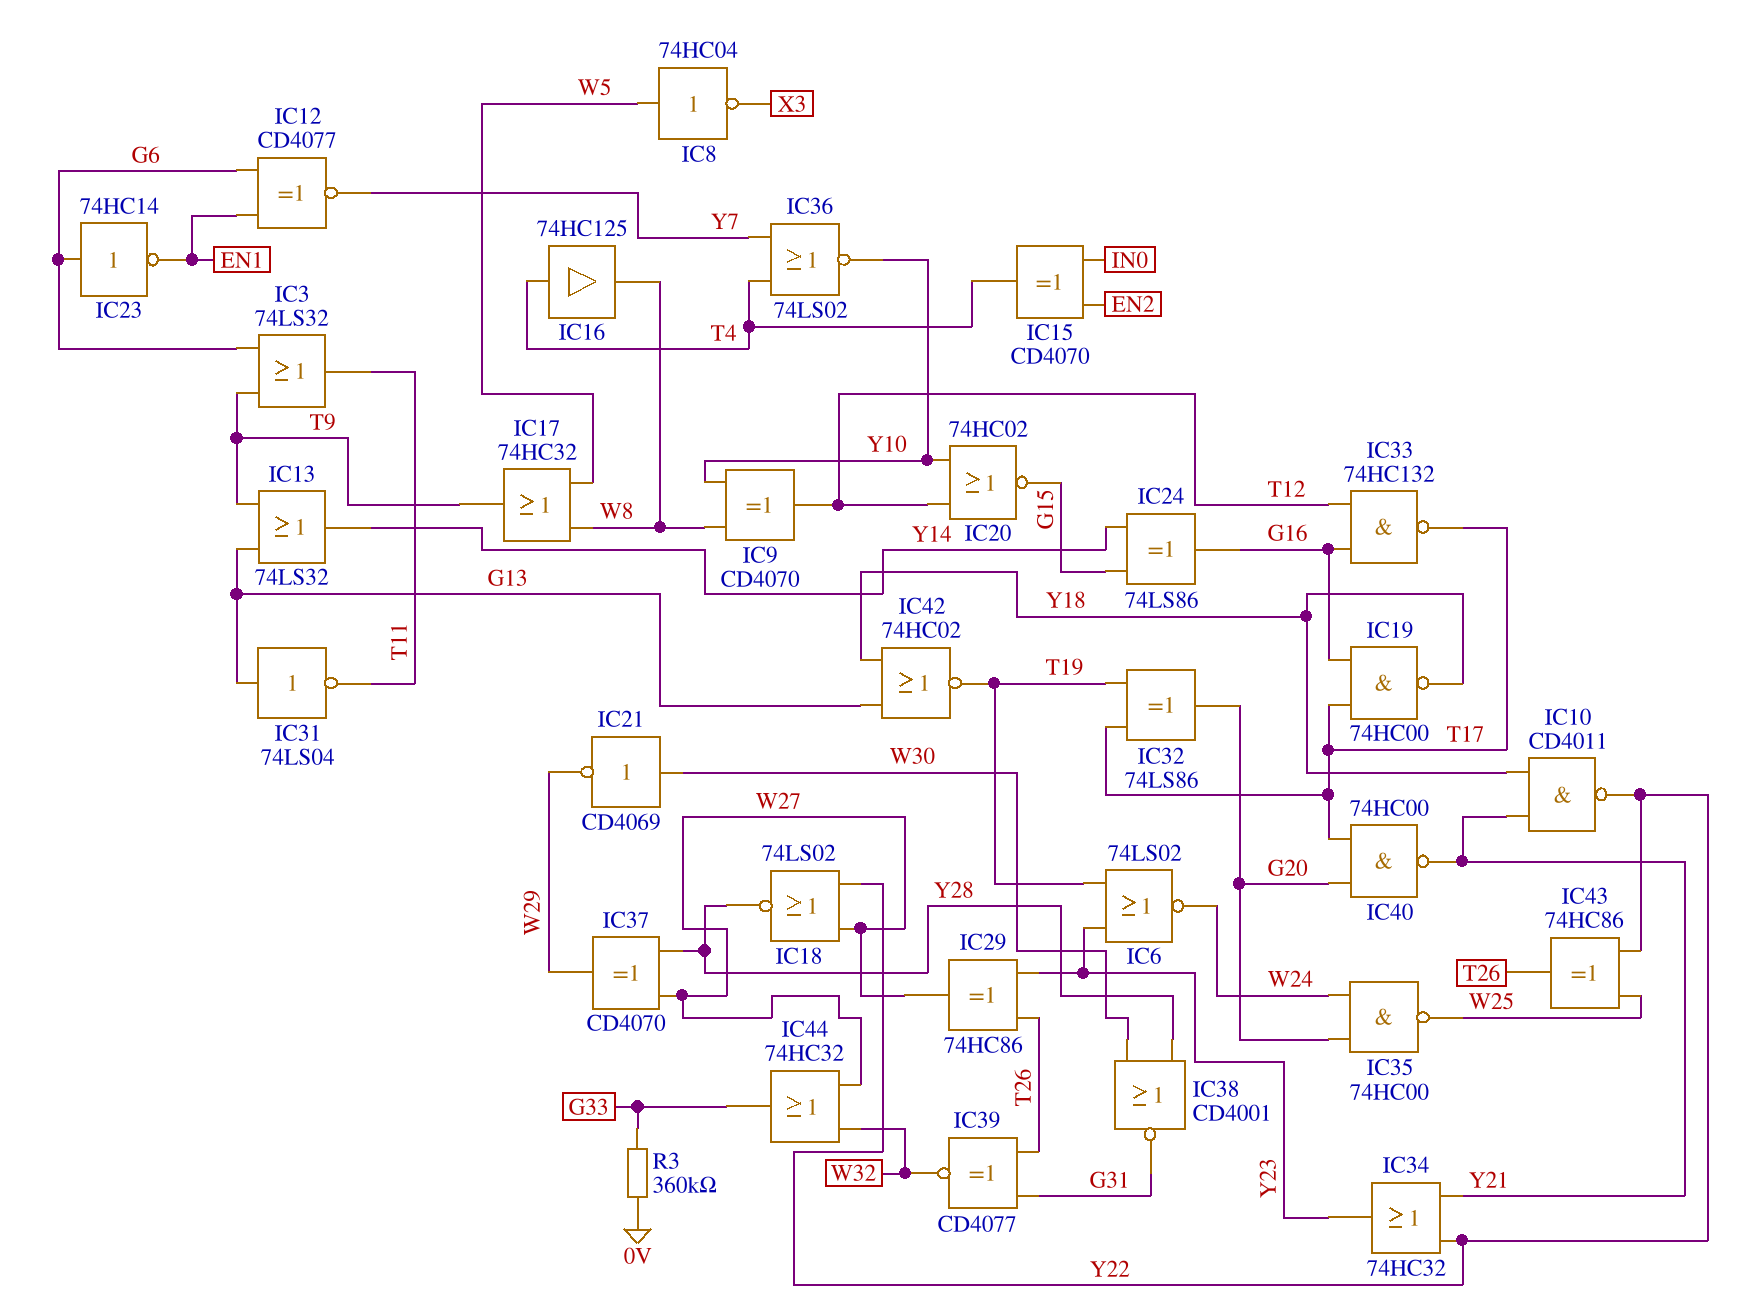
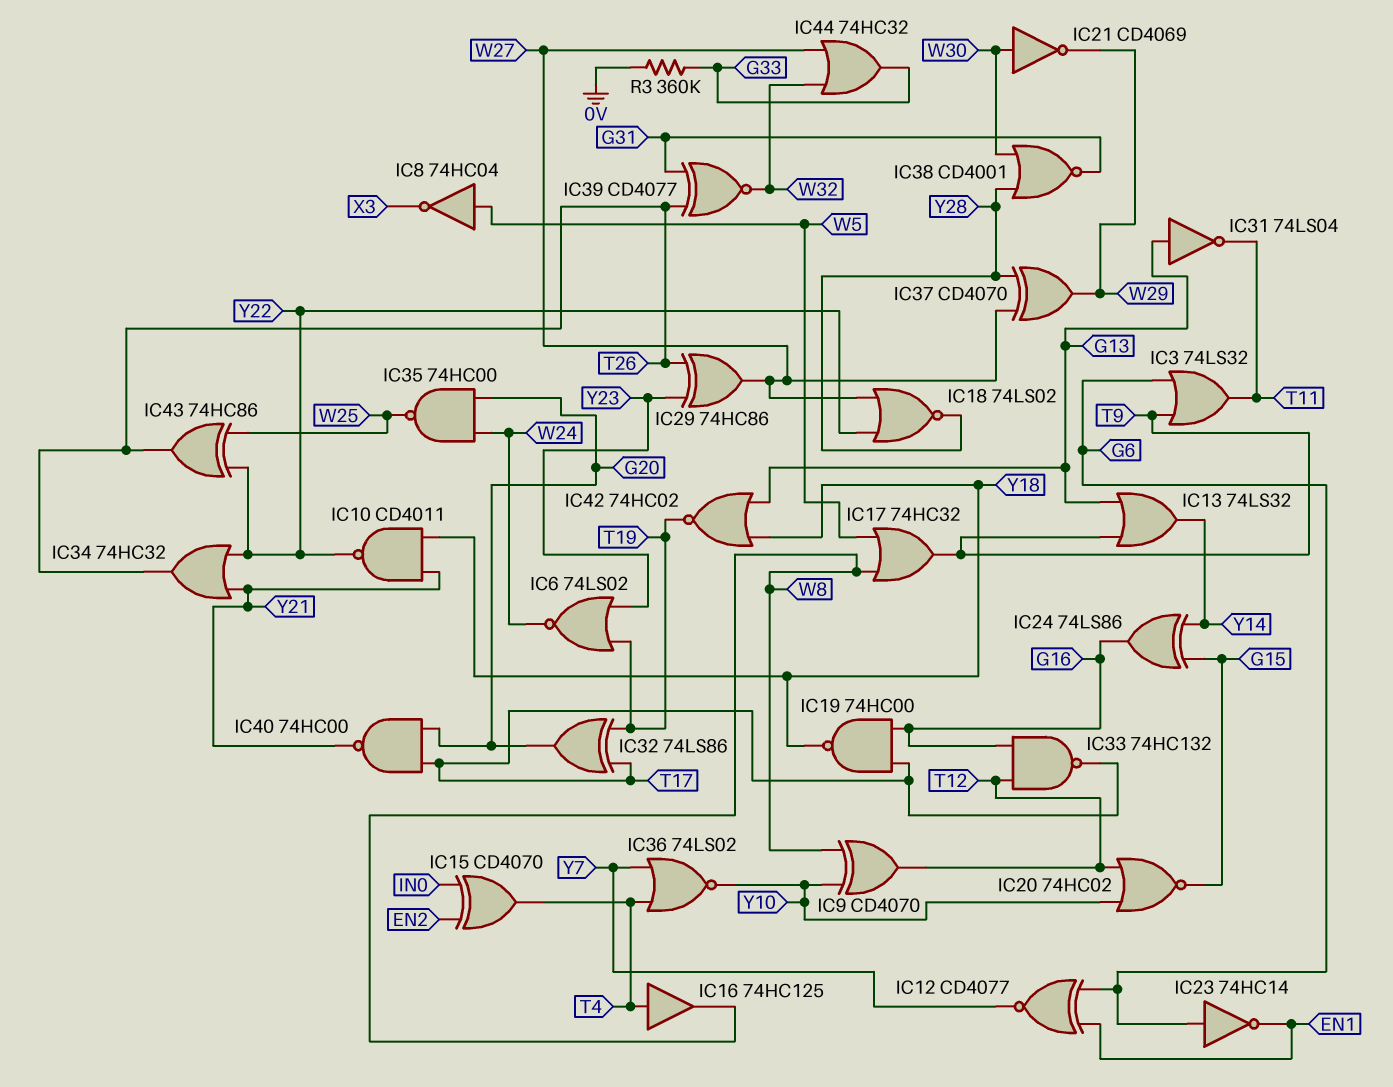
IC34: OR 74HC32 (in Y21, in Y22, out Y23) -> OR 74HC32 (in Y21, in Y22, out T26)

